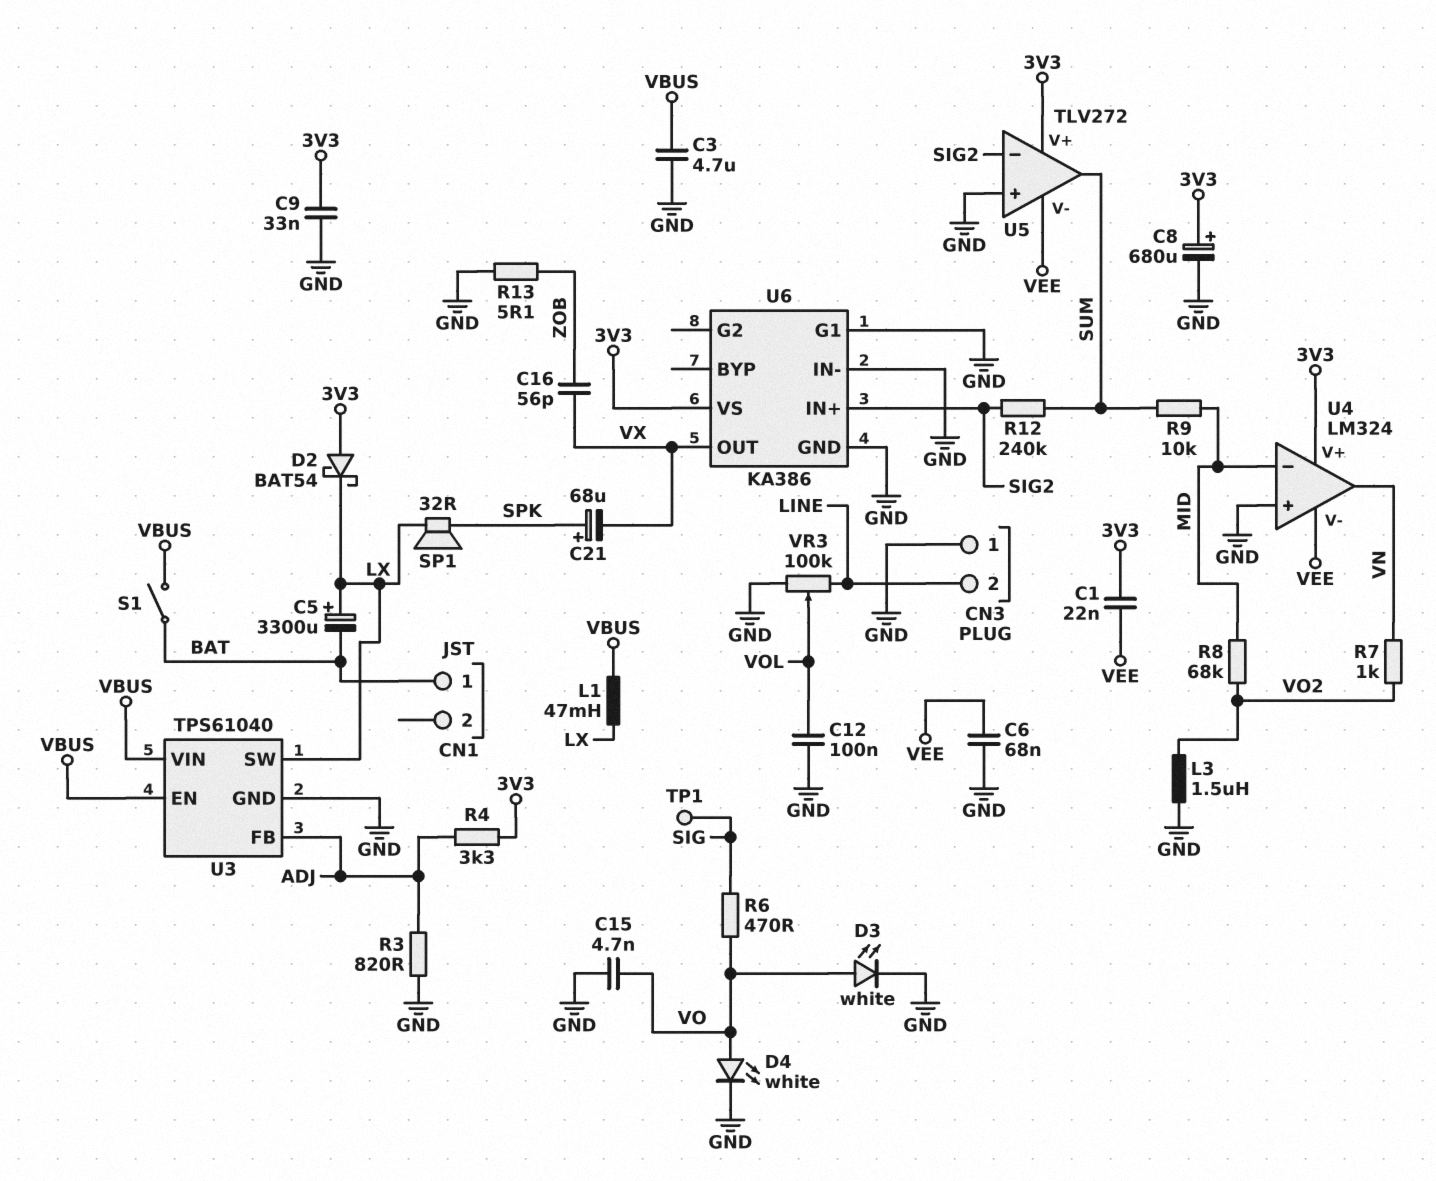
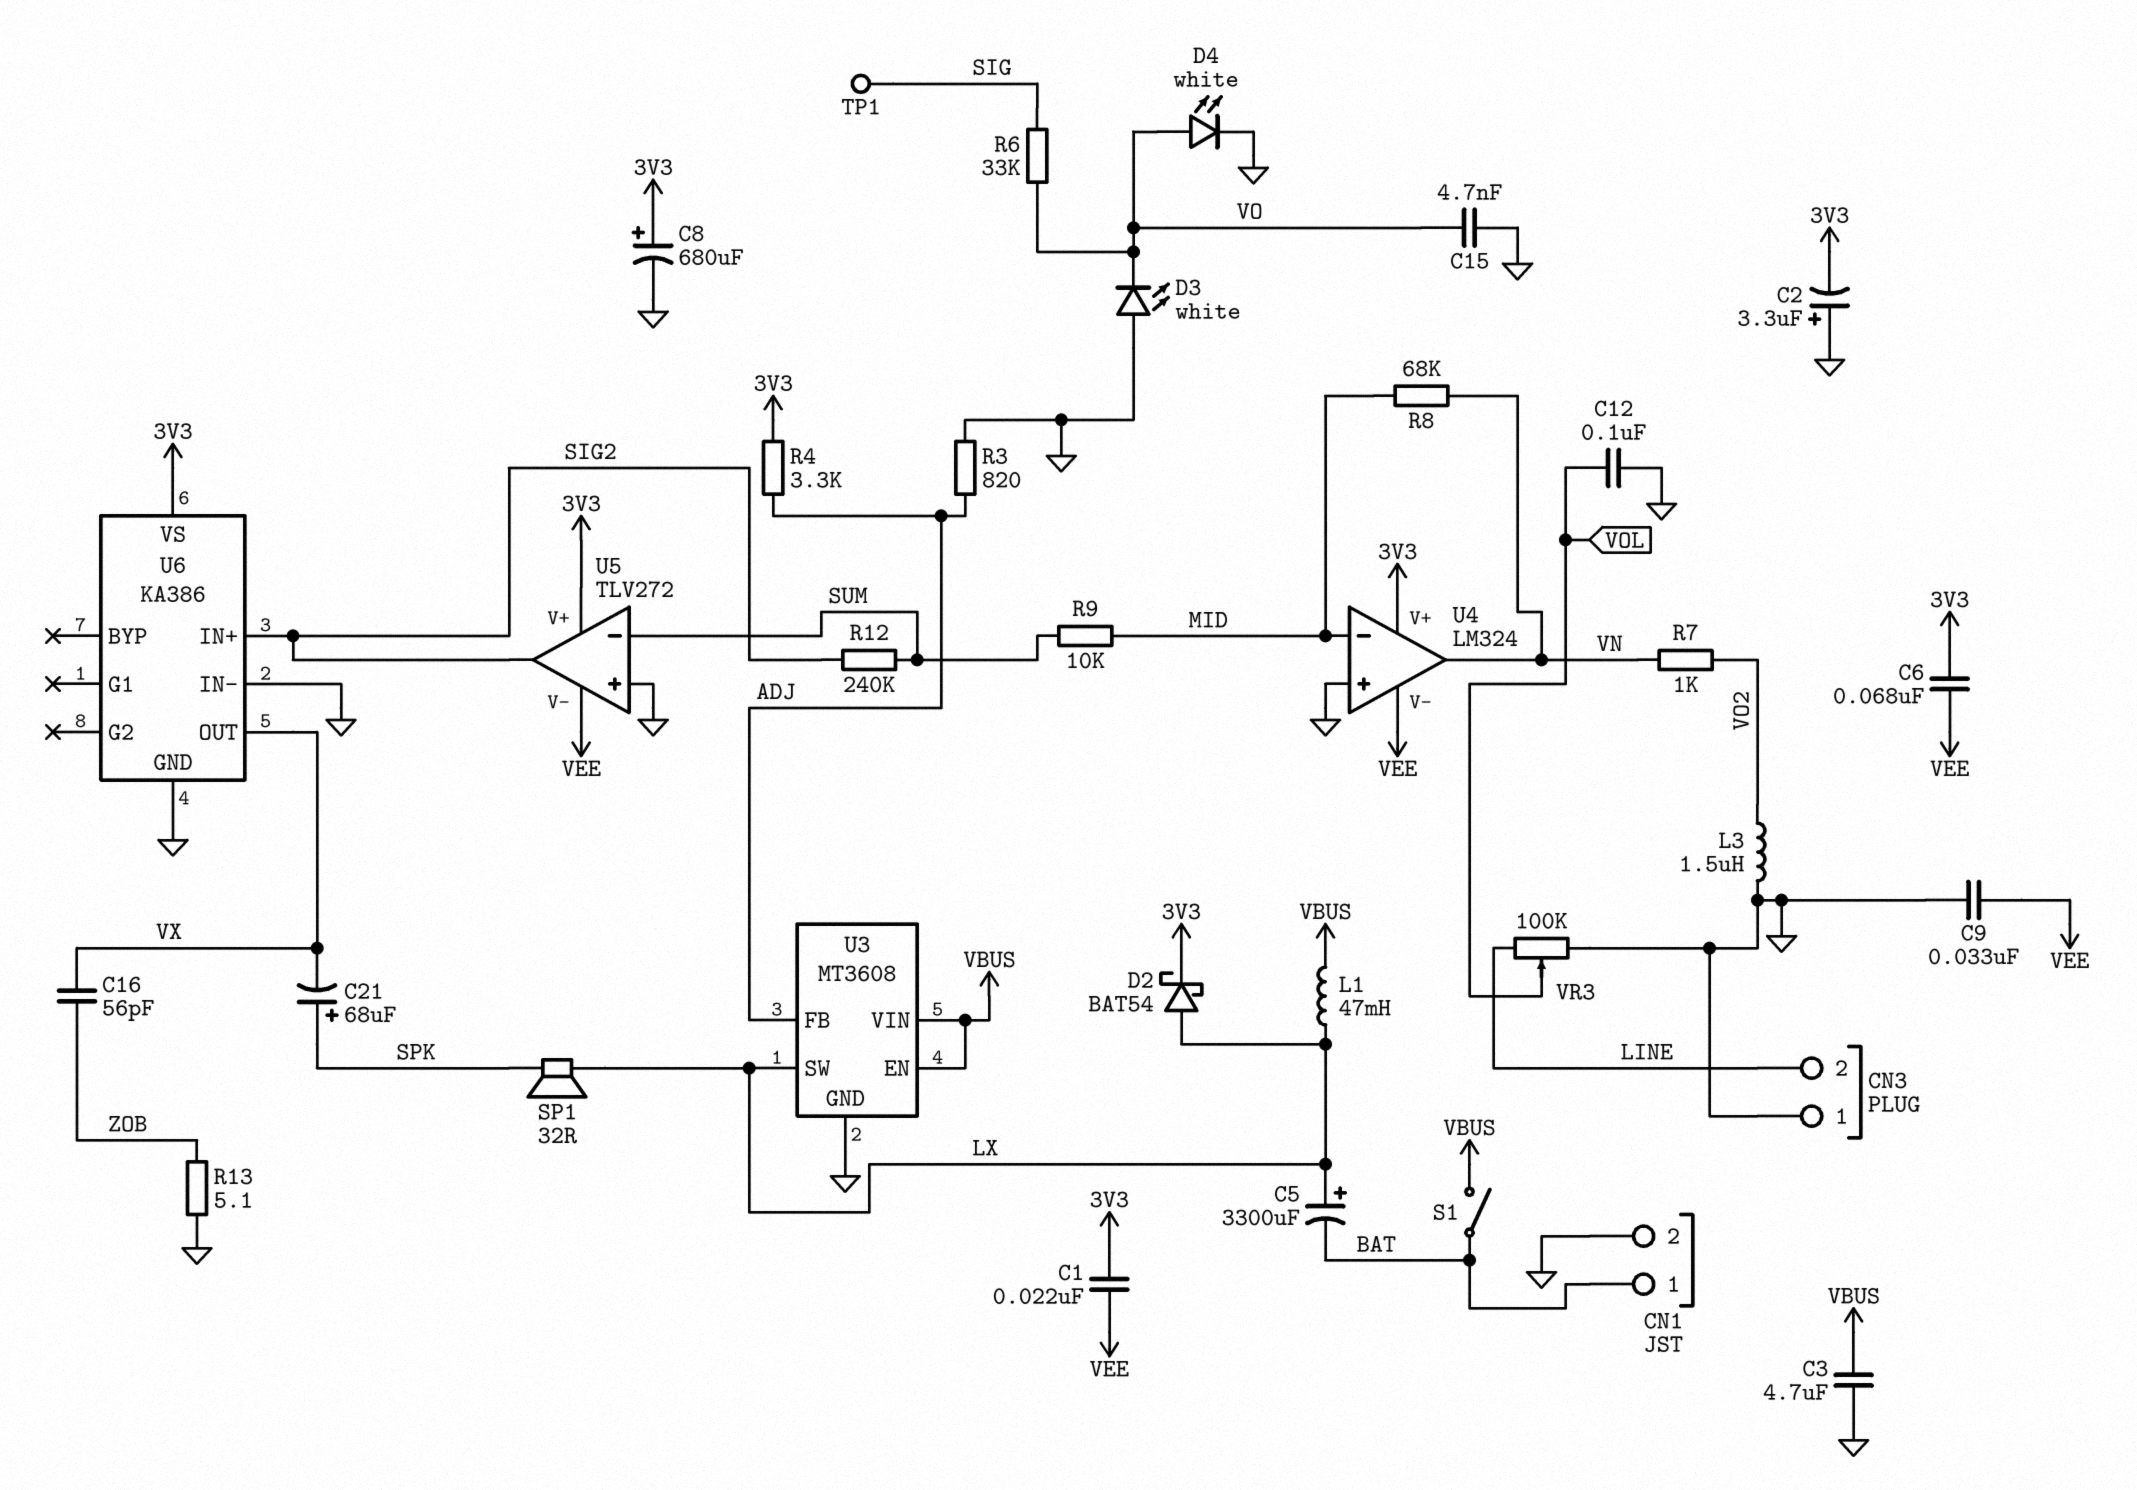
C2: none -> 3.3uF (plus GND, minus 3V3)
C6: 68nF (GND, VEE) -> 68nF (3V3, VEE)
C9: 33nF (3V3, GND) -> 33nF (GND, VEE)
CN1 pin 2: none -> GND
D2: schottky BAT54 (A 3V3, K LX) -> schottky BAT54 (A LX, K 3V3)
D3: LED white (A VO, K GND) -> LED white (A GND, K VO)
R6: 470 (SIG, VO) -> 33k (SIG, VO)
R8: 68k (MID, VO2) -> 68k (MID, VN)
U3: TPS61040 -> MT3608
U5 pin in-: SIG2 -> SUM
U5 pin out: SUM -> SIG2
U6 pin G1: GND -> none

